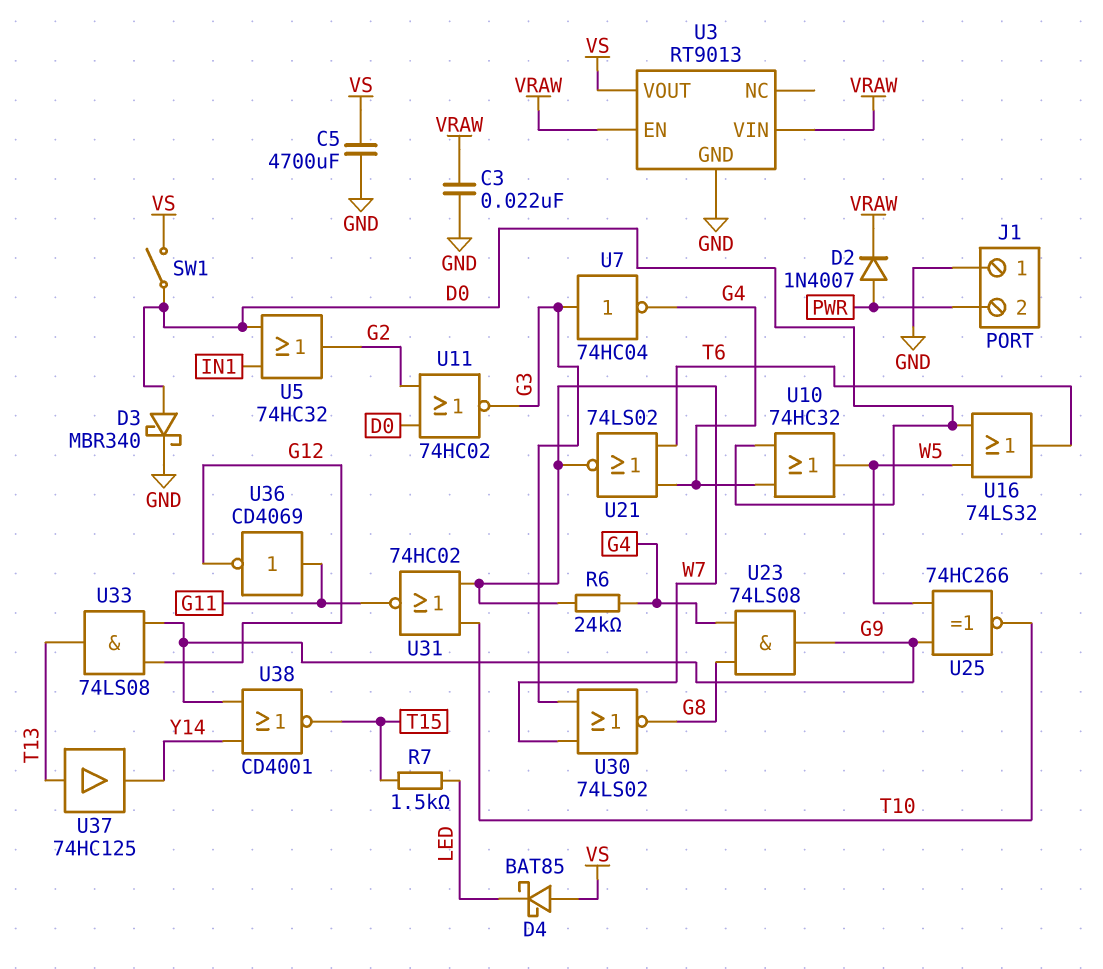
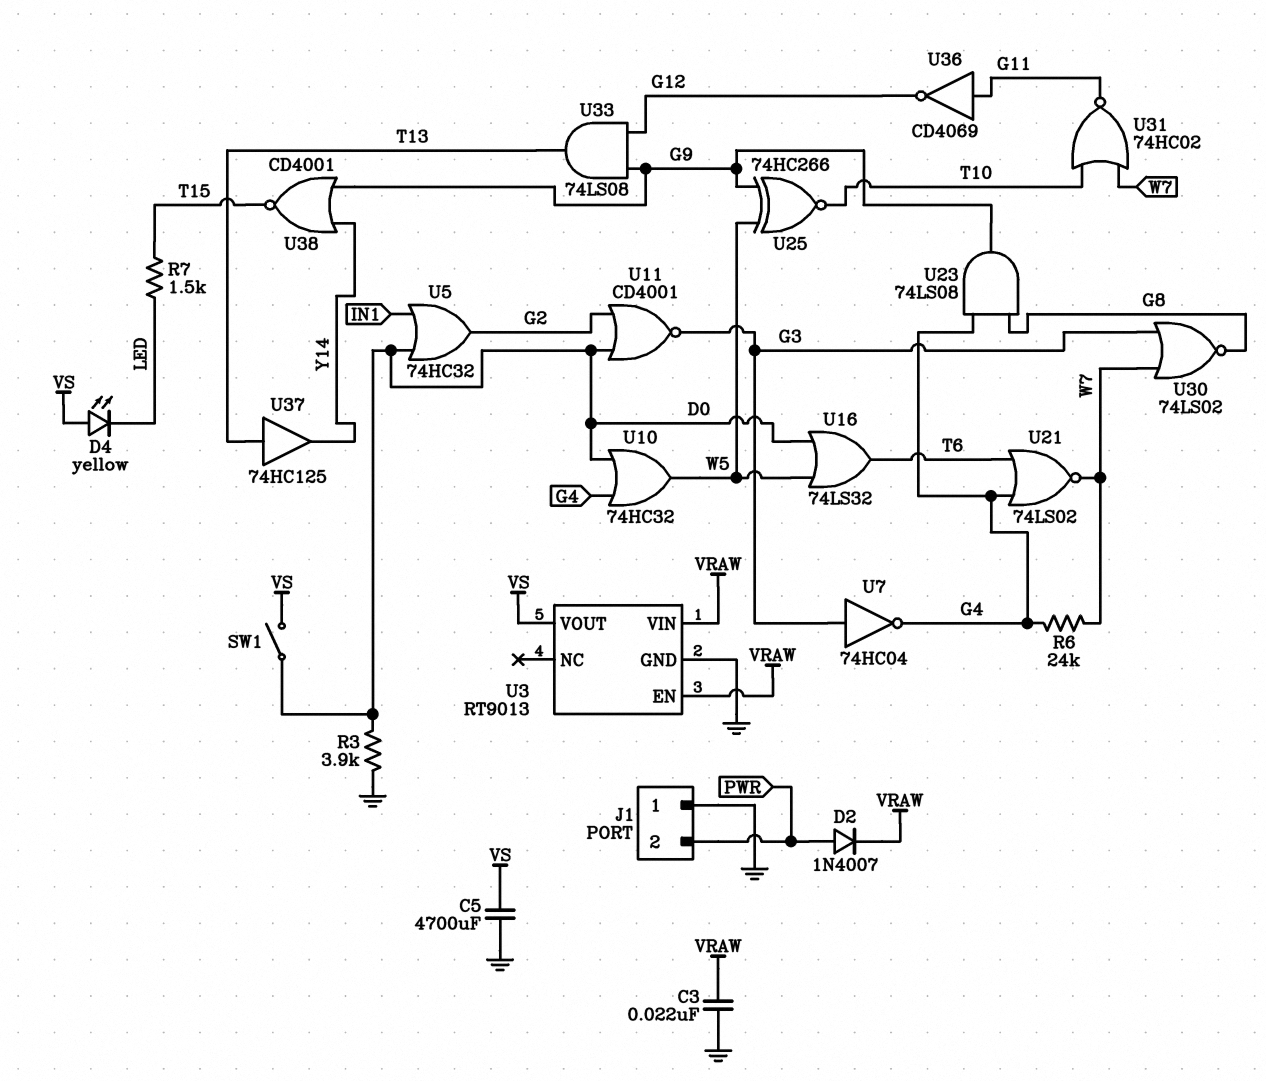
D3: schottky MBR340 (A D0, K GND) -> none
D4: schottky BAT85 (A VS, K LED) -> LED yellow (A VS, K LED)
R3: none -> 3.9k (D0, GND)
U11: NOR 74HC02 (in D0, in G2, out G3) -> NOR CD4001 (in D0, in G2, out G3)

